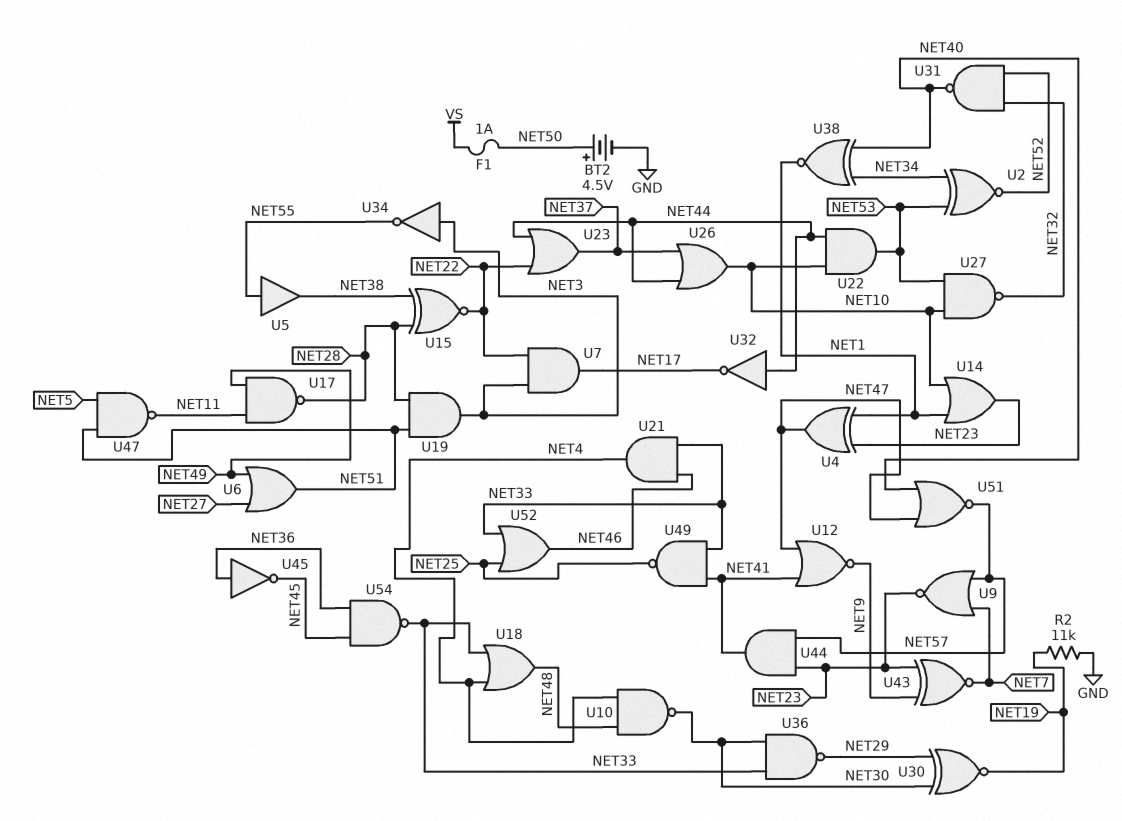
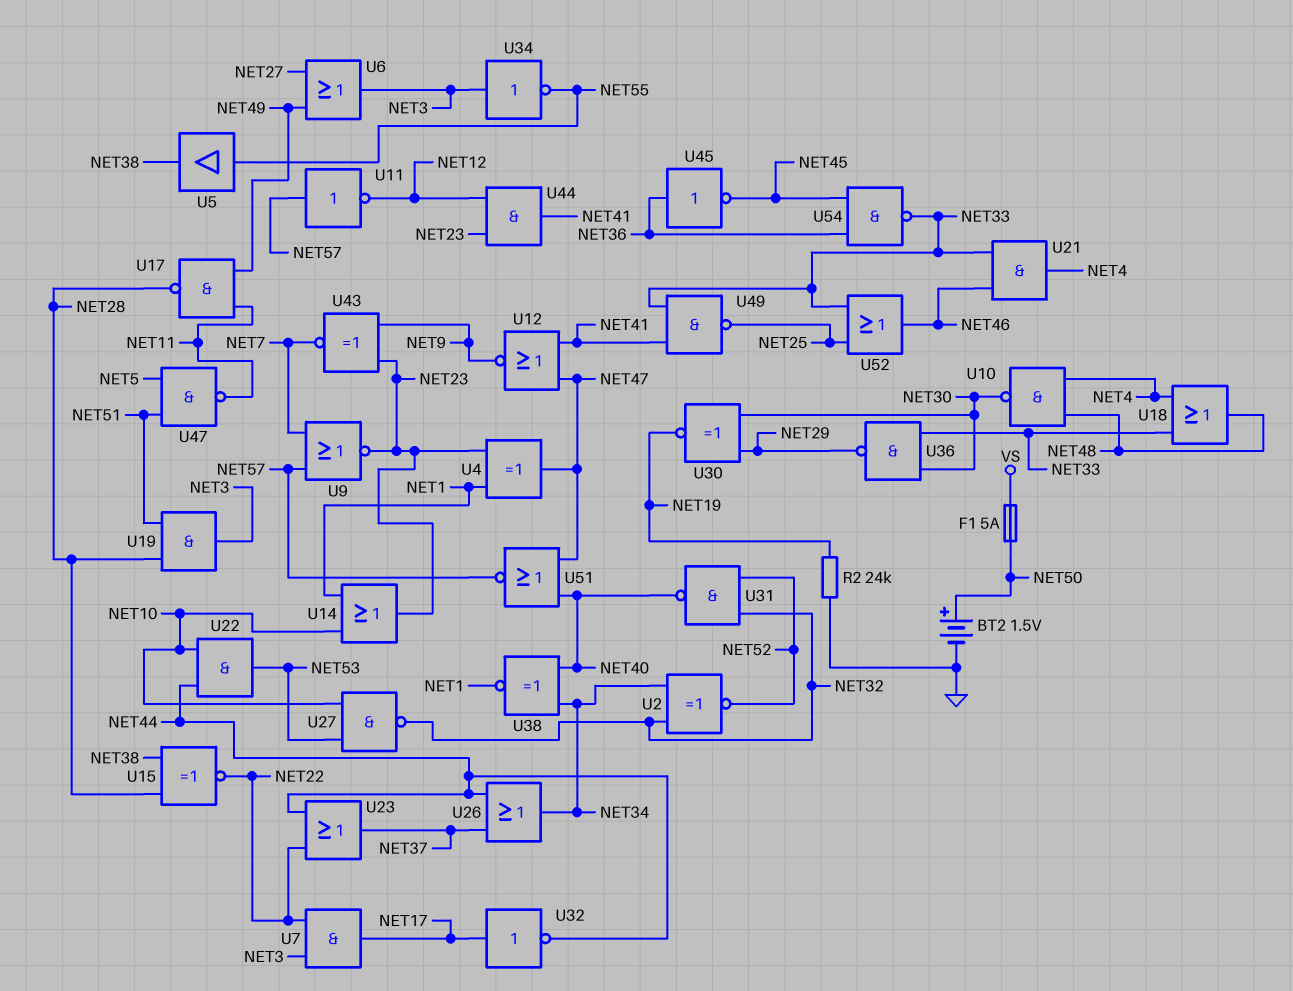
BT2: 4.5V (plus NET50, minus GND) -> 1.5V (plus NET50, minus GND)
F1: 1A (NET50, VS) -> 5A (NET50, VS)
R2: 11k (GND, NET19) -> 24k (GND, NET19)
U2: XNOR (in NET34, in NET53, out NET52) -> XNOR (in NET32, in NET34, out NET52)
U6: OR (in NET27, in NET49, out NET51) -> OR (in NET27, in NET49, out NET3)
U11: none -> NOT (in NET57, out NET12)
U26: OR (in NET37, in NET44, out NET10) -> OR (in NET37, in NET44, out NET34)
U32: NOT (in NET44, out NET17) -> NOT (in NET17, out NET44)
U44: AND (in NET23, in NET57, out NET41) -> AND (in NET12, in NET23, out NET41)

